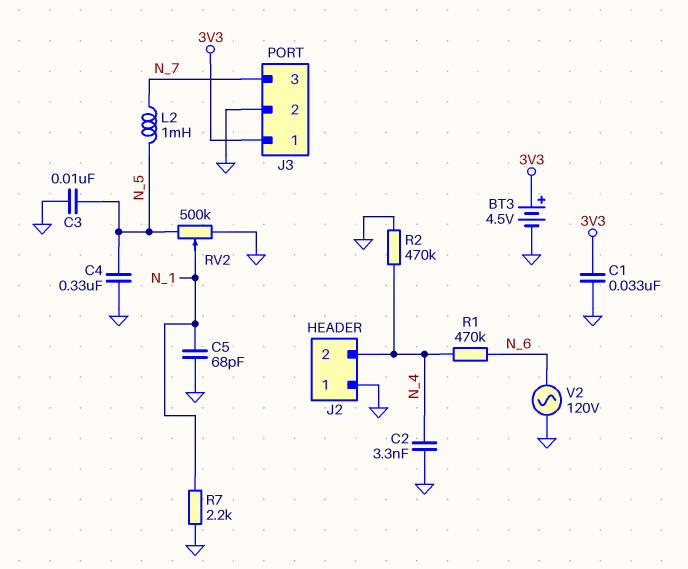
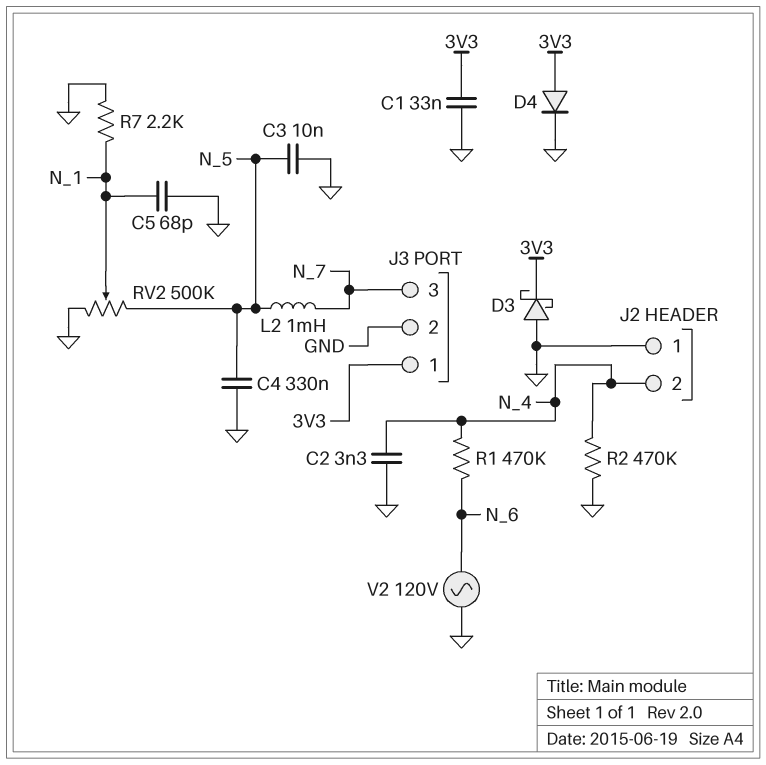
BT3: 4.5V (plus 3V3, minus GND) -> none
D3: none -> schottky (A GND, K 3V3)
D4: none -> diode (A 3V3, K GND)

